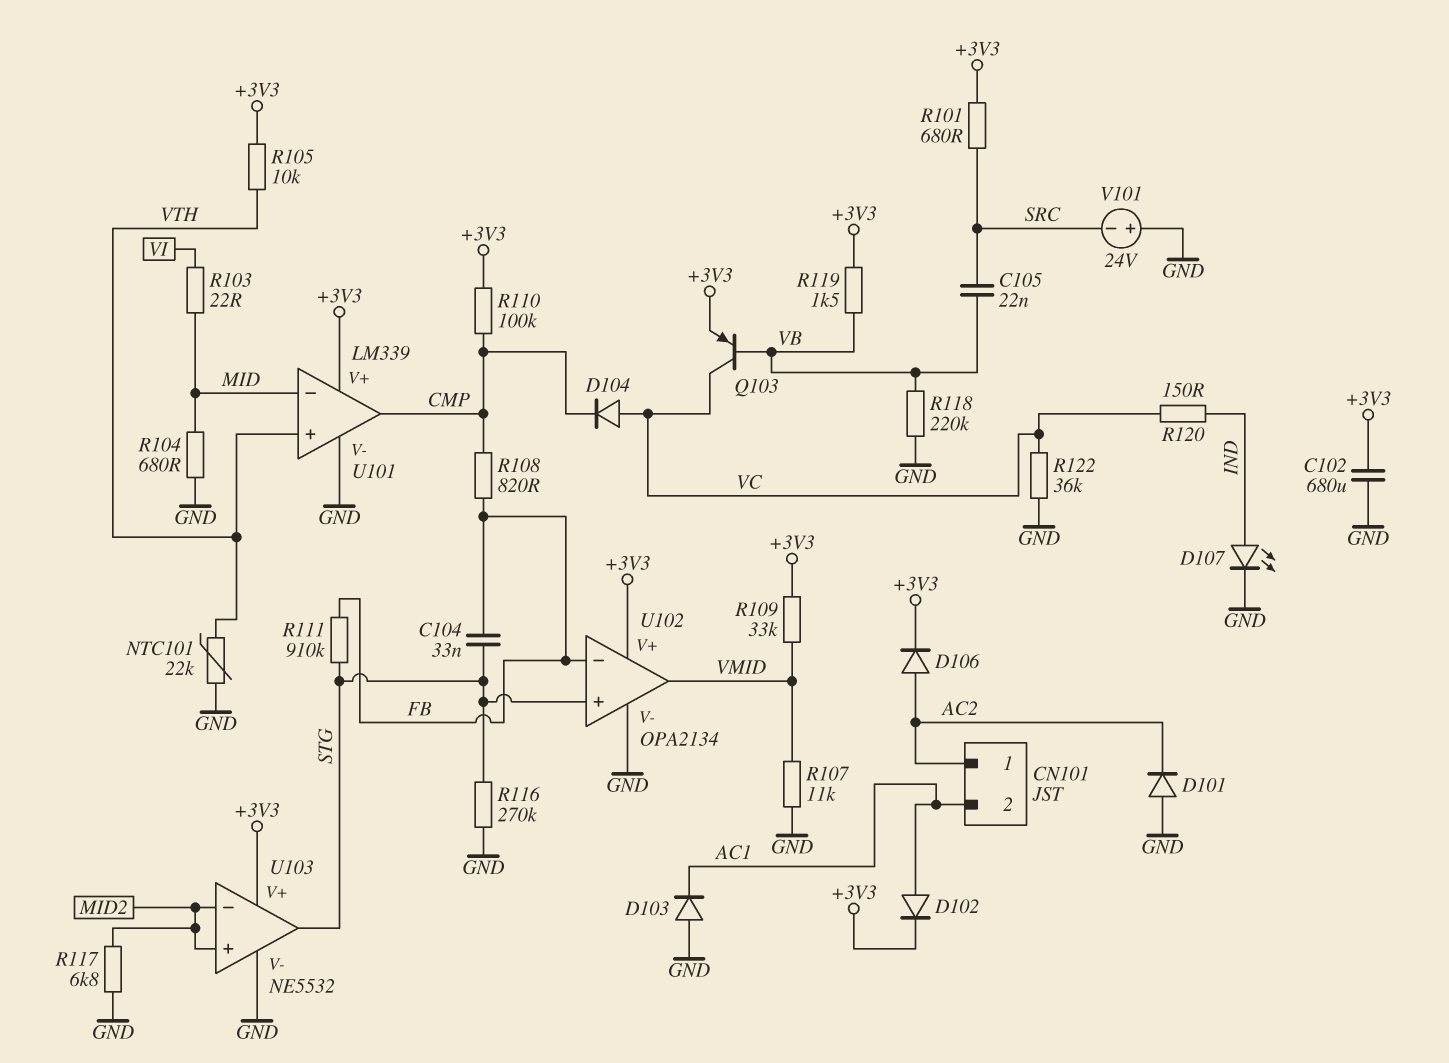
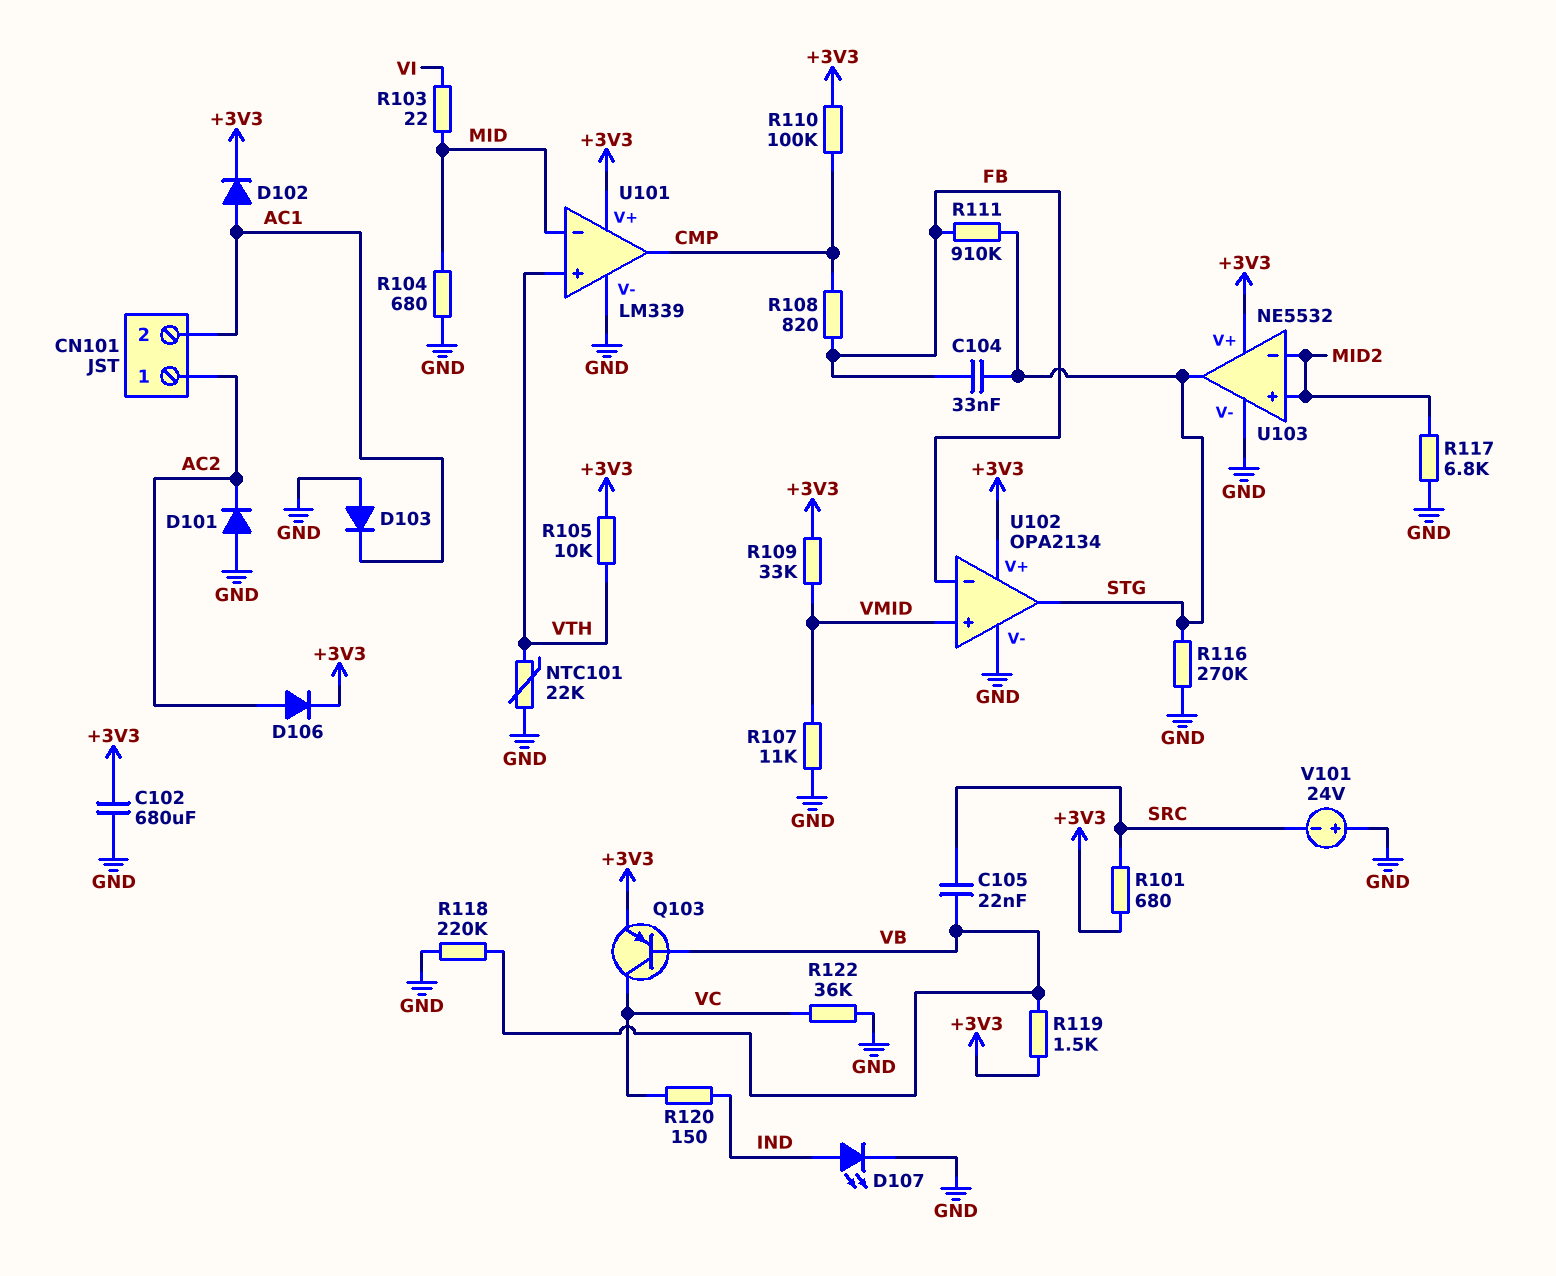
D104: diode (A VC, K CMP) -> none
U102 pin in+: STG -> VMID
U102 pin out: VMID -> STG

